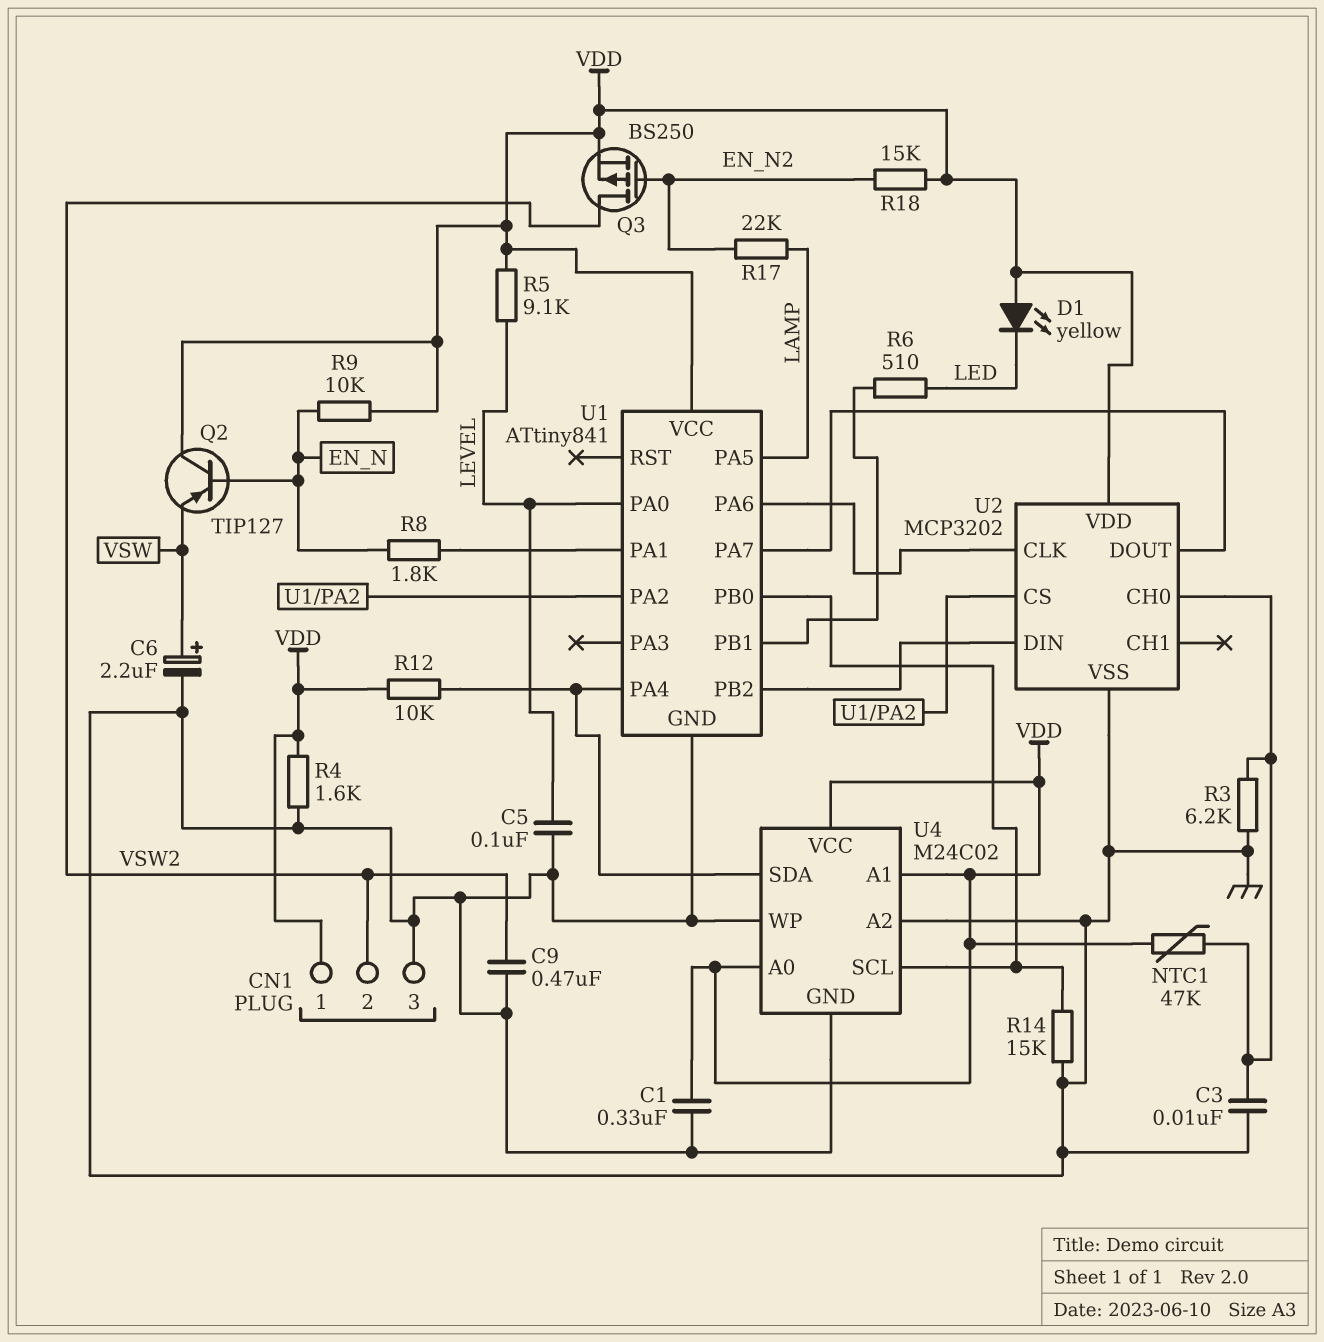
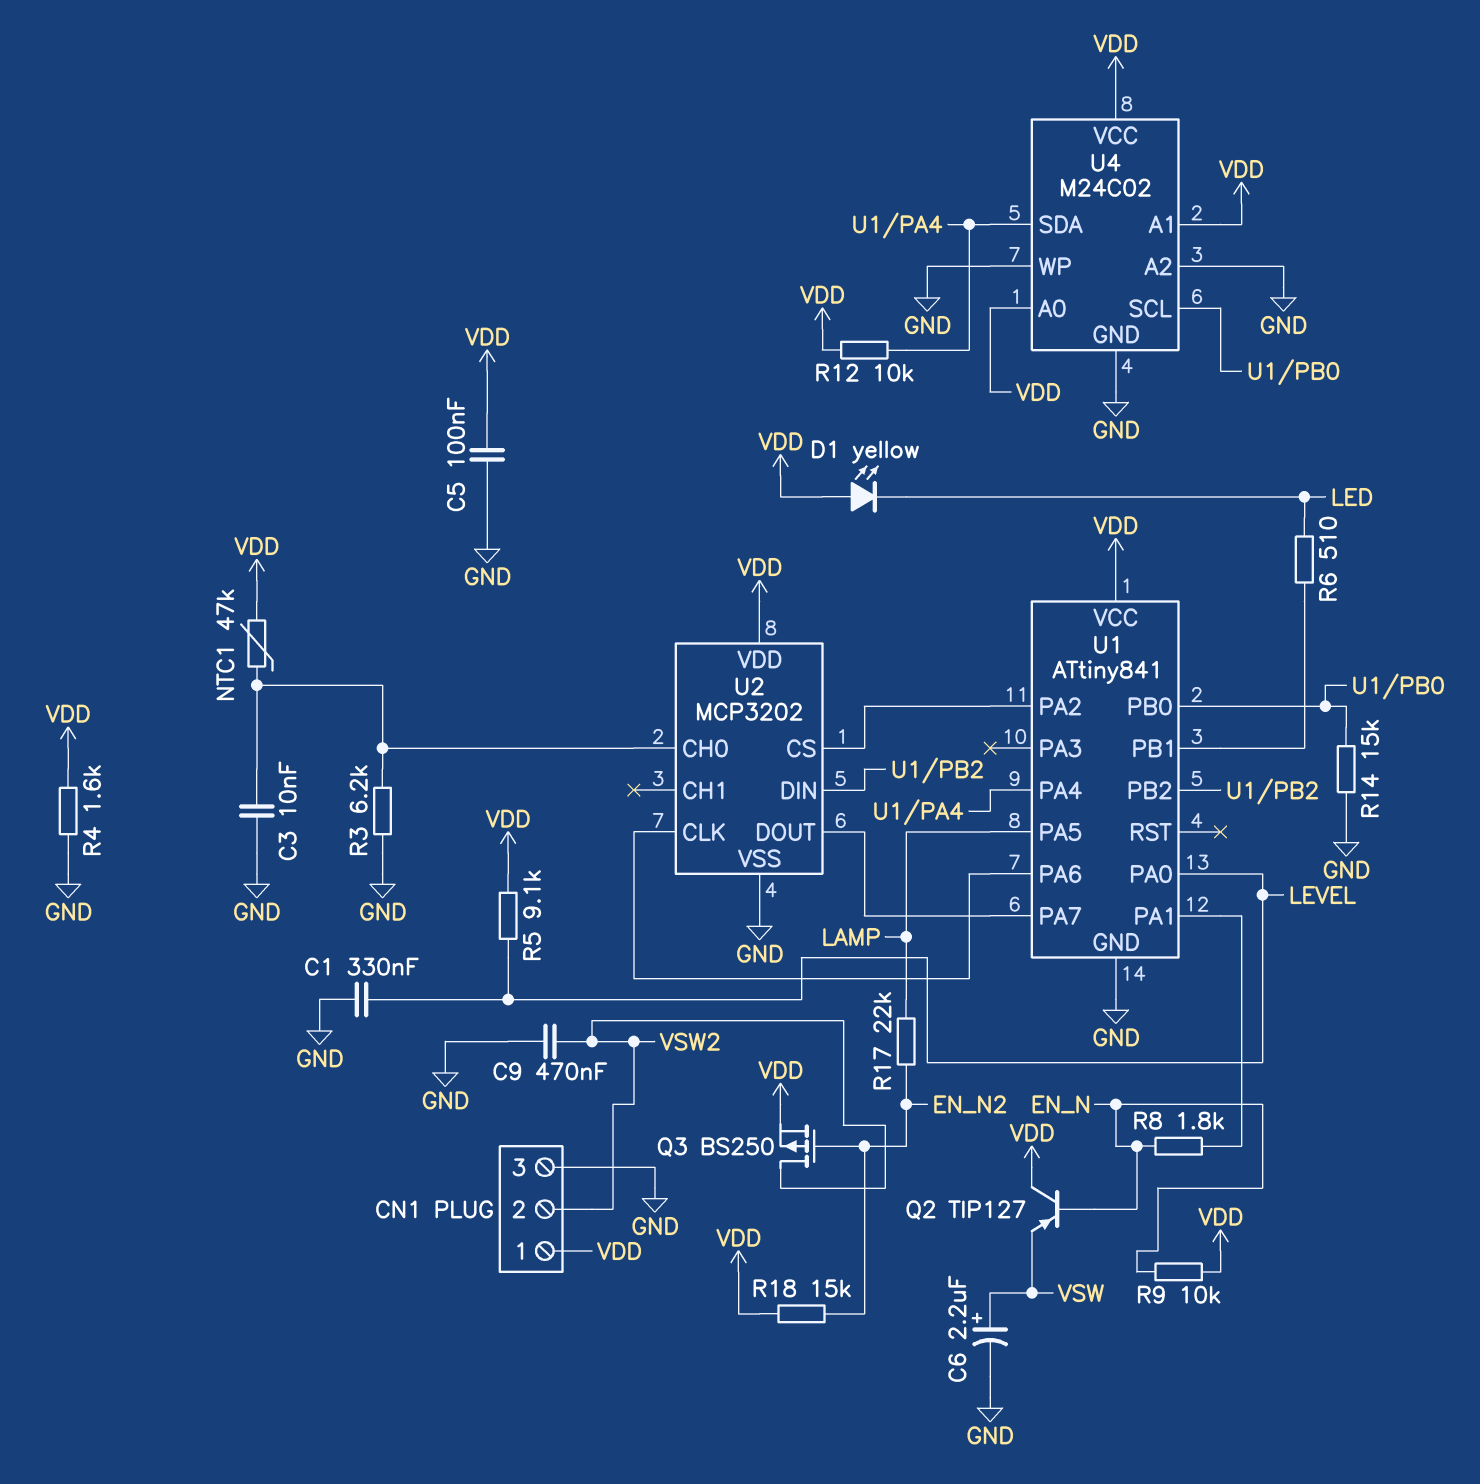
C1: 330nF (GND, VDD) -> 330nF (GND, LEVEL)
C5: 100nF (GND, LEVEL) -> 100nF (GND, VDD)

